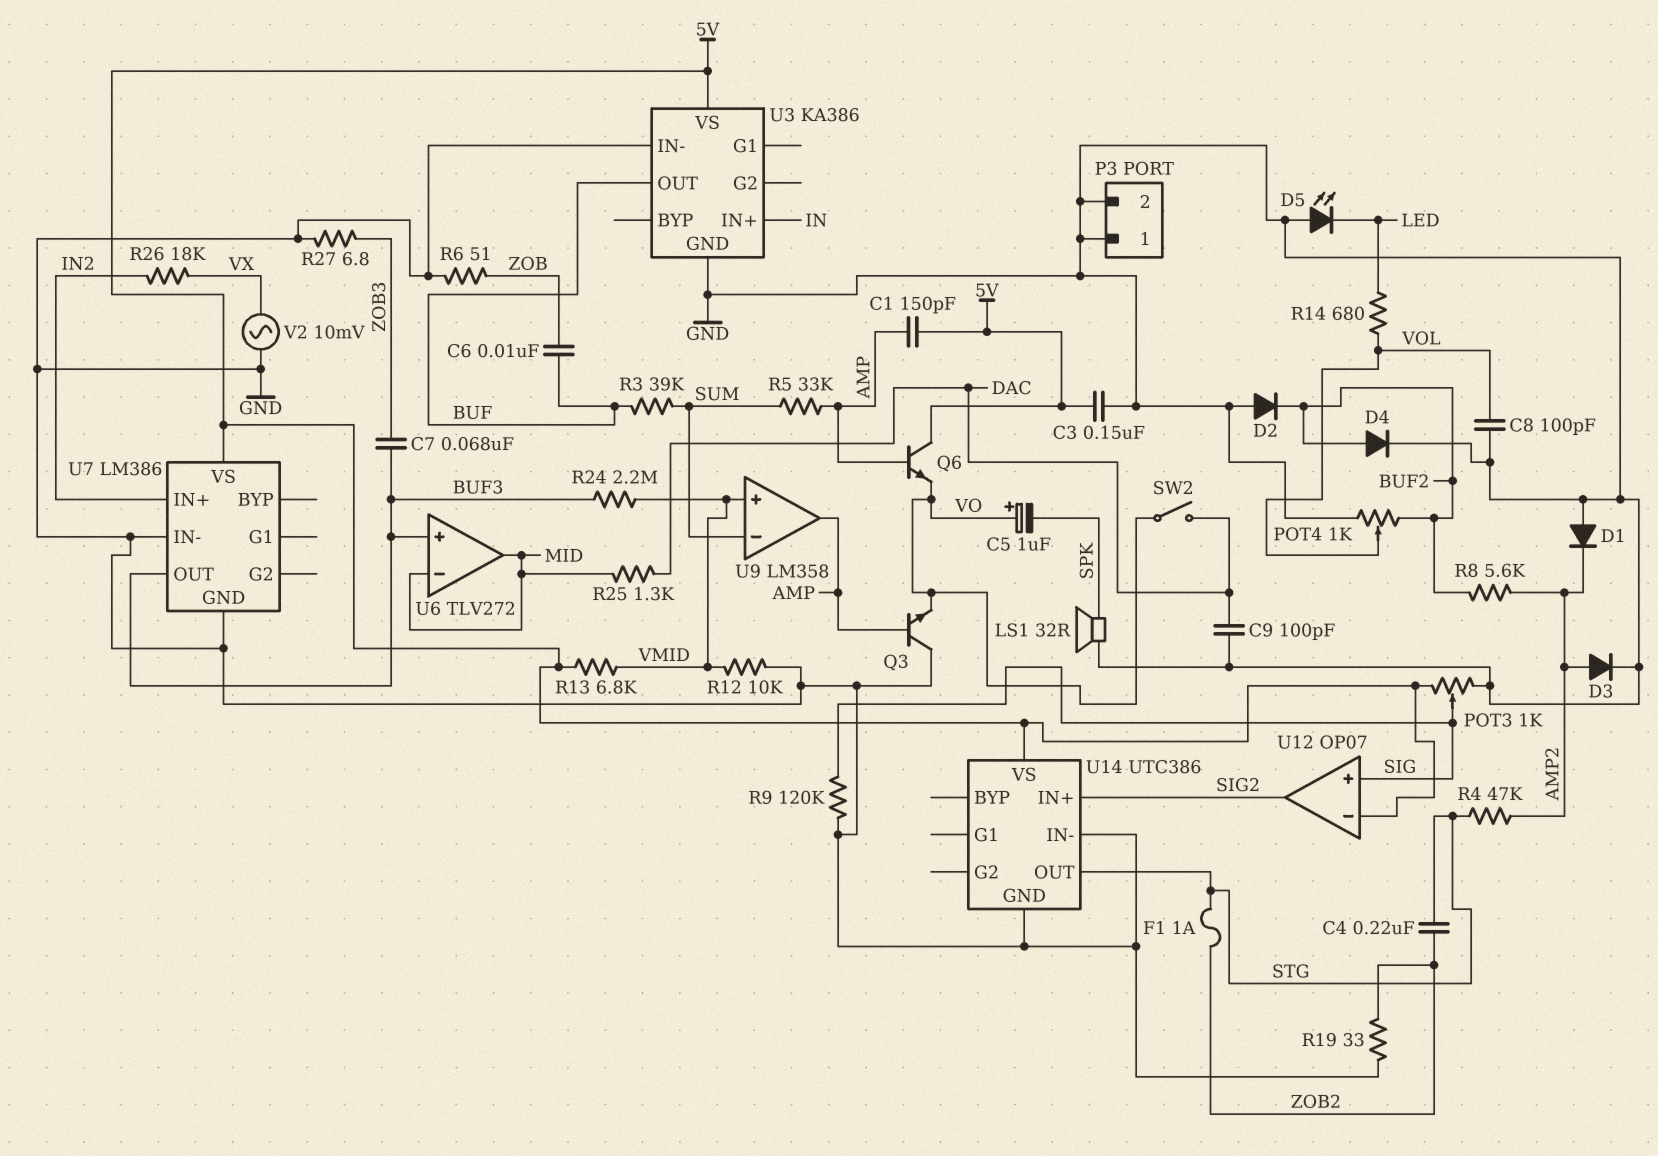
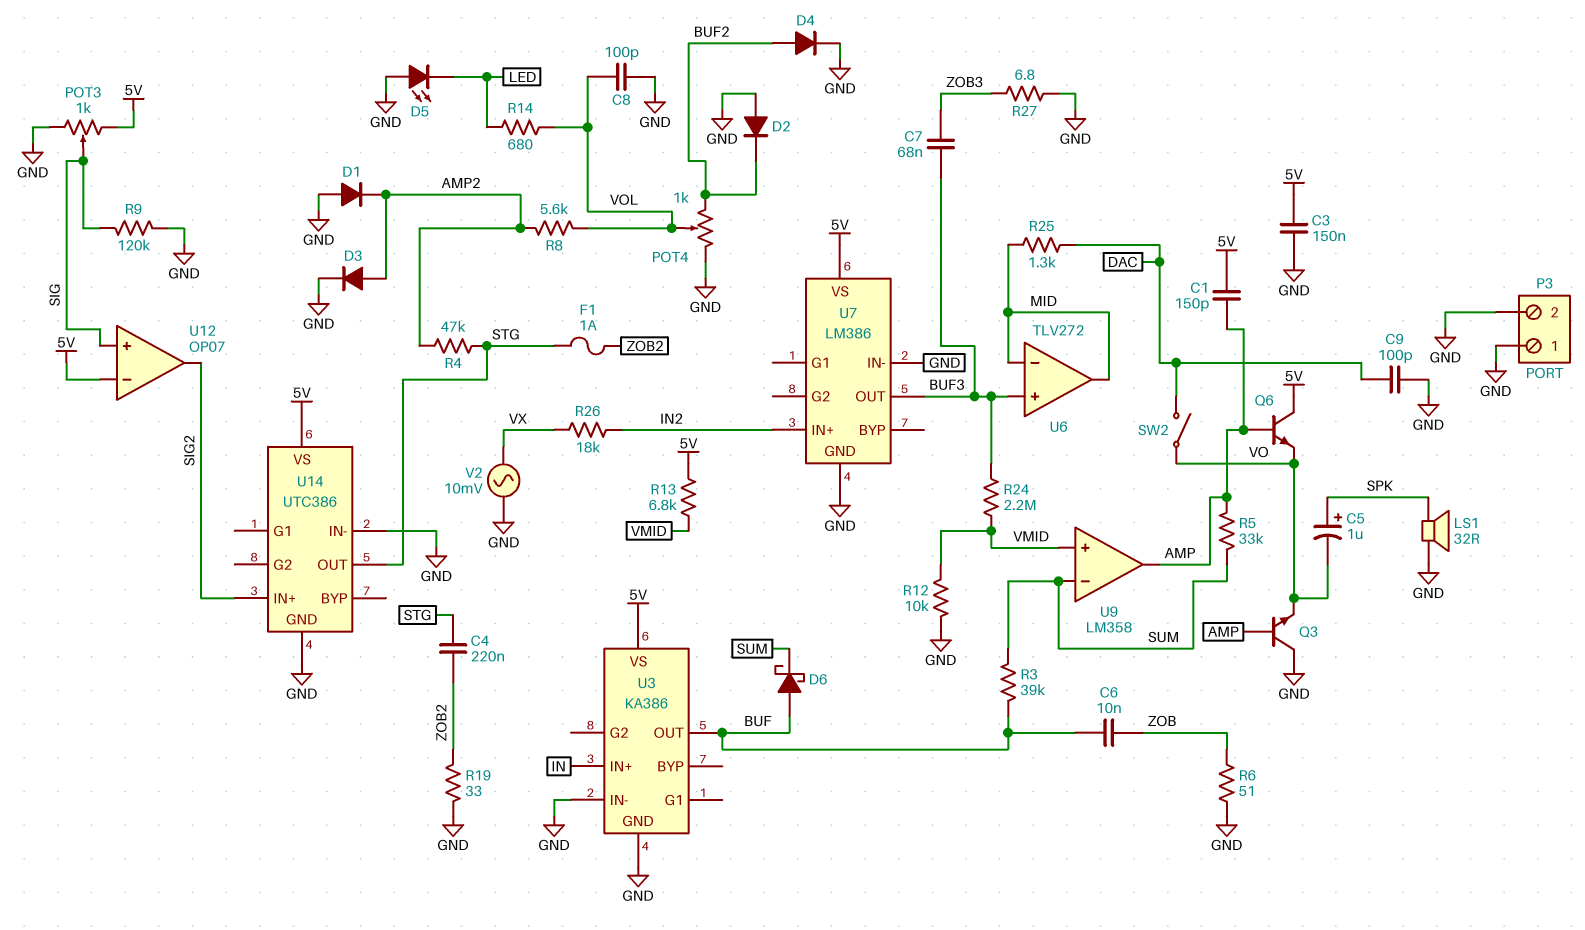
C5: 1uF (plus VO, minus SPK) -> 1uF (plus SPK, minus VO)
D6: none -> schottky (A BUF, K SUM)
R8: 5.6k (AMP2, BUF2) -> 5.6k (AMP2, VOL)

